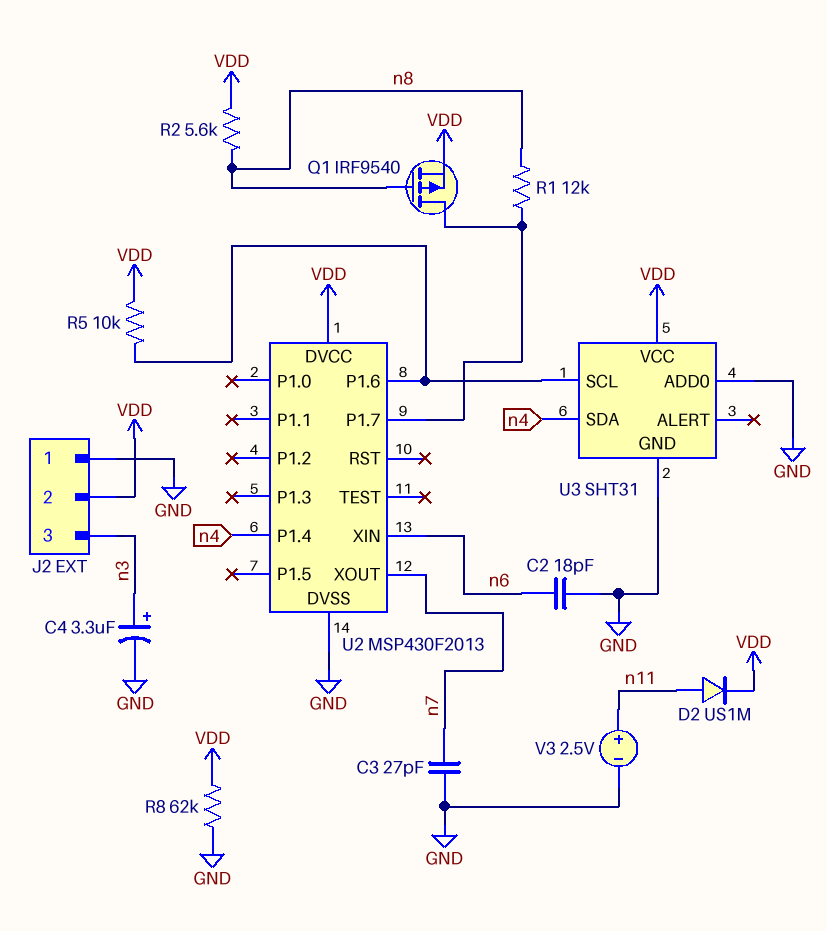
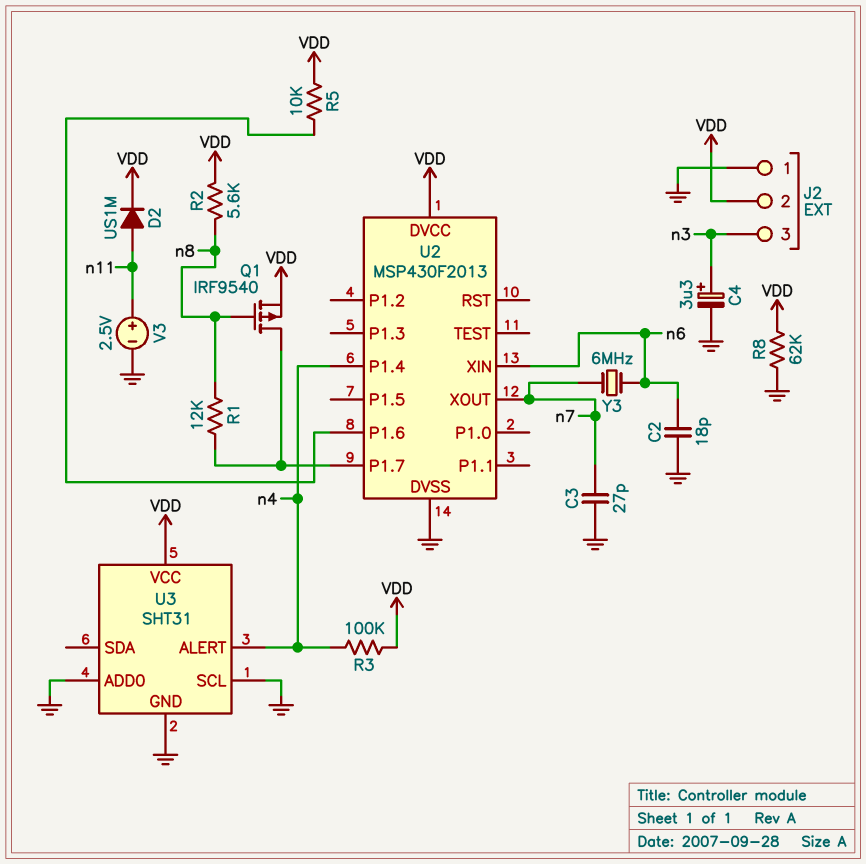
R3: none -> 100k (VDD, n4)
U3 pin ALERT: none -> n4
U3 pin SCL: U2/P1.6 -> GND
U3 pin SDA: n4 -> none
Y3: none -> 6MHz (n6, n7)

